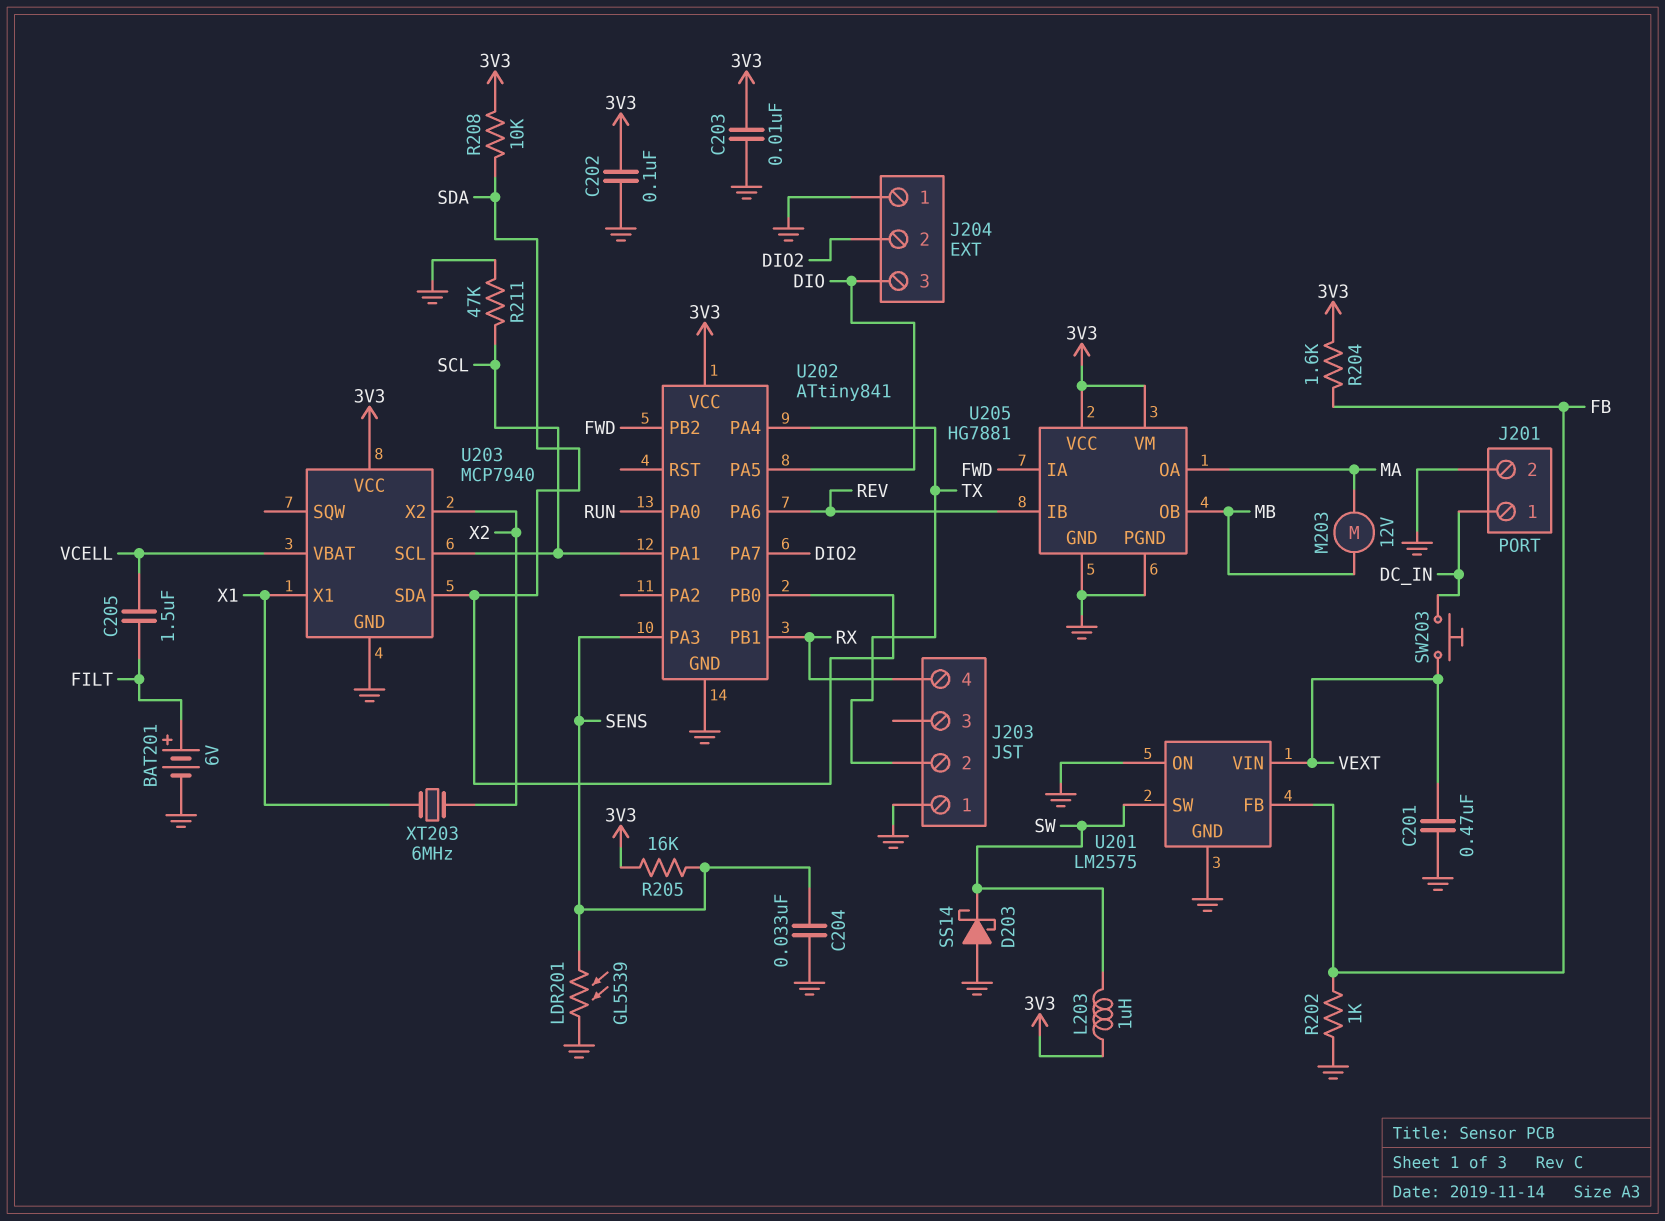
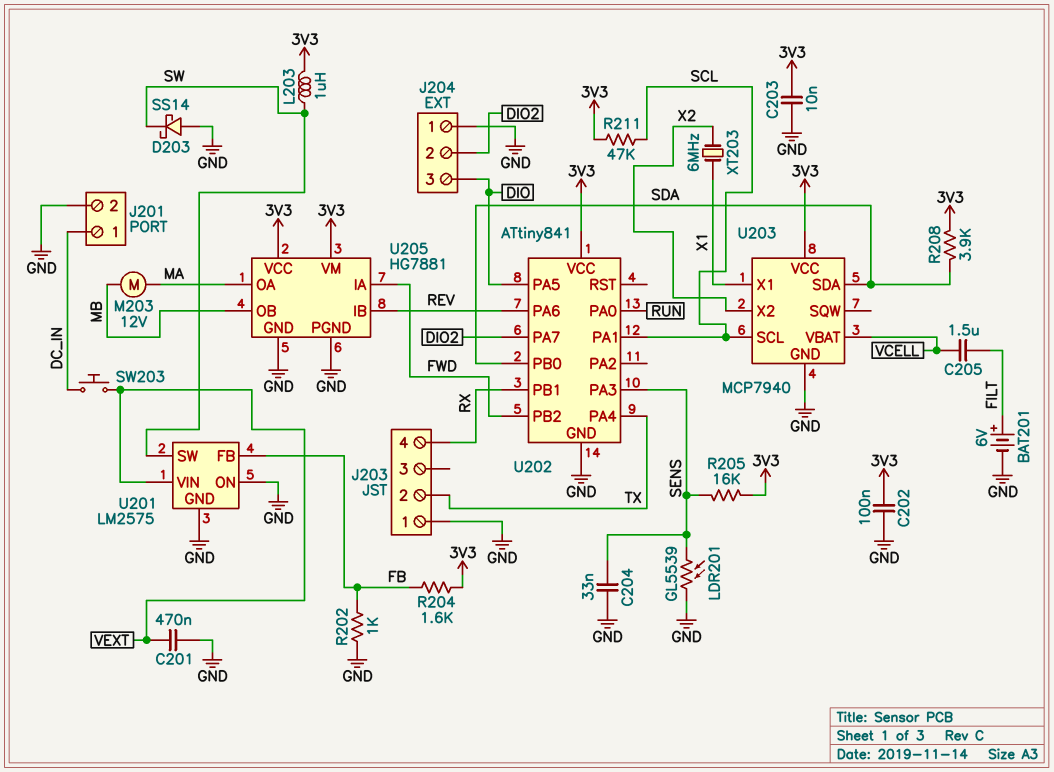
R208: 10k (3V3, SDA) -> 3.9k (3V3, SDA)
R211: 47k (GND, SCL) -> 47k (3V3, SCL)

